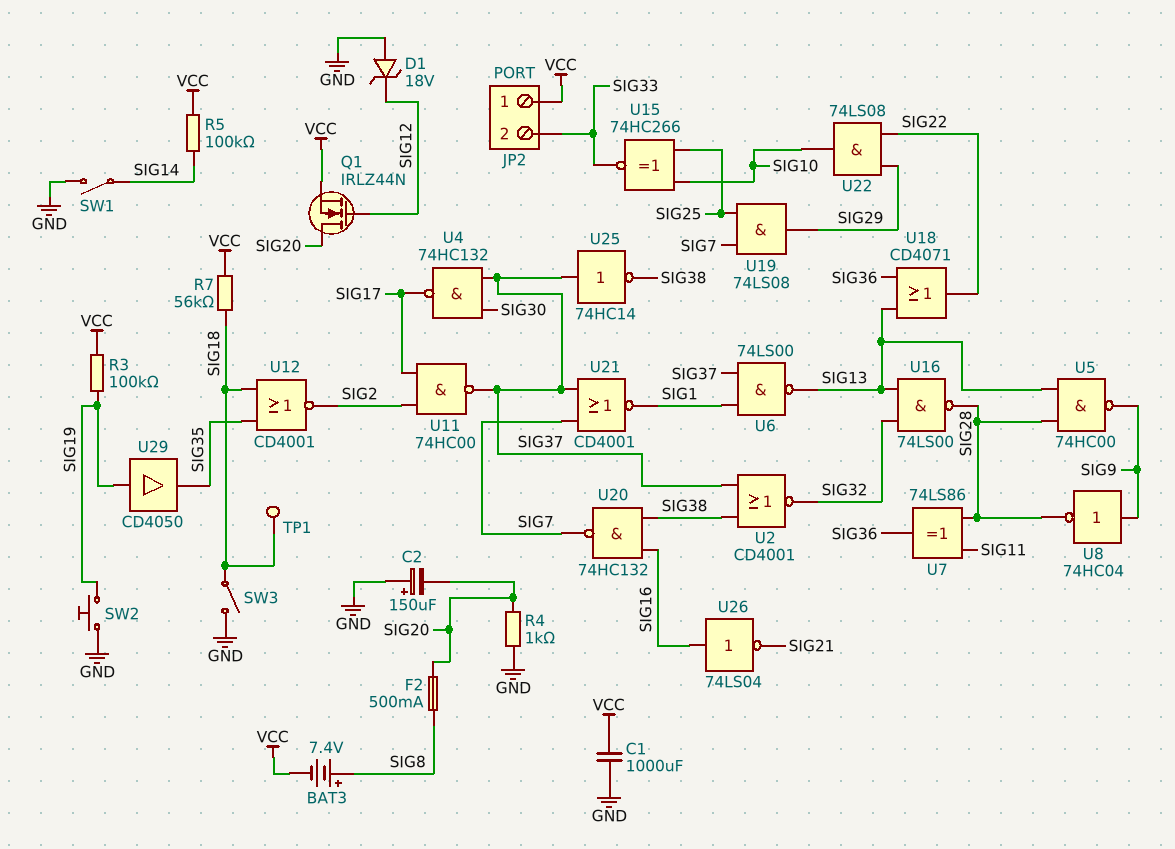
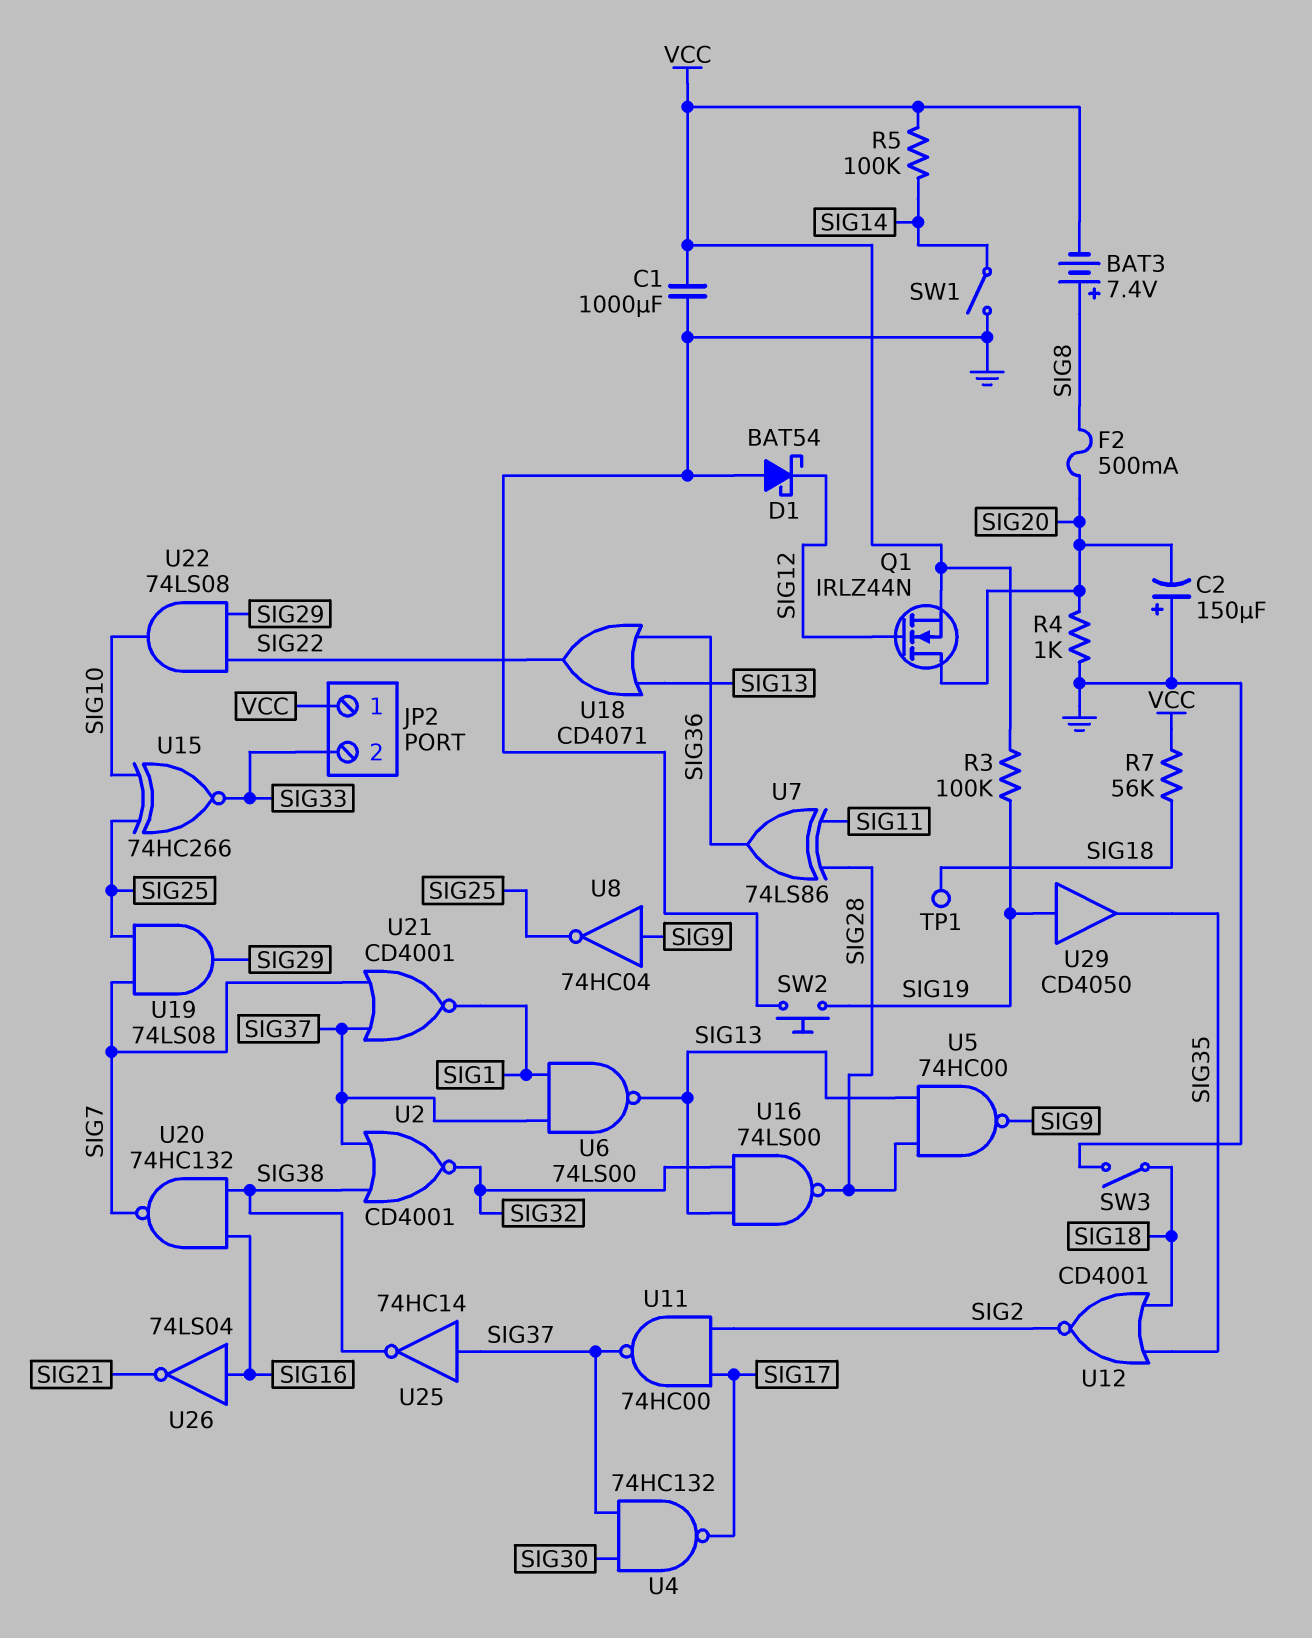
D1: zener 18V (A GND, K SIG12) -> schottky BAT54 (A GND, K SIG12)
U8: NOT 74HC04 (in SIG9, out SIG28) -> NOT 74HC04 (in SIG9, out SIG25)

